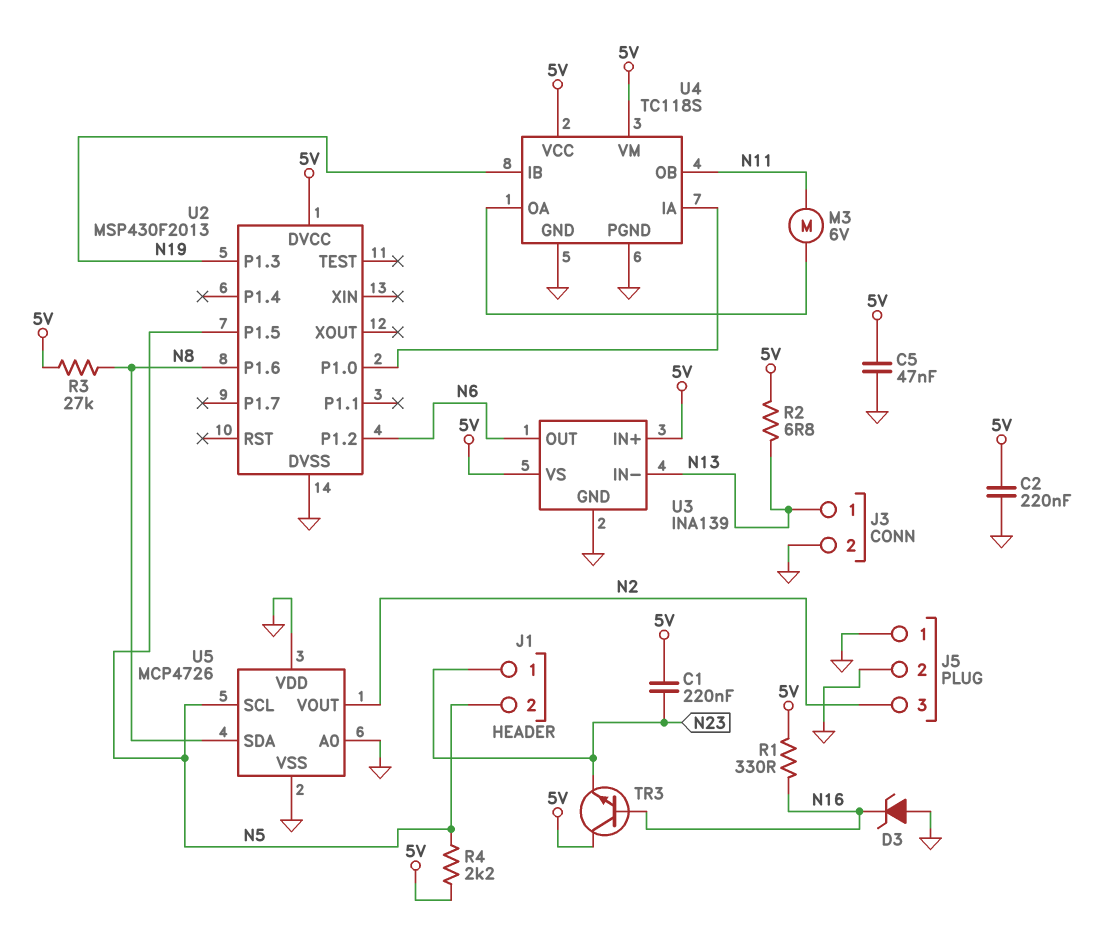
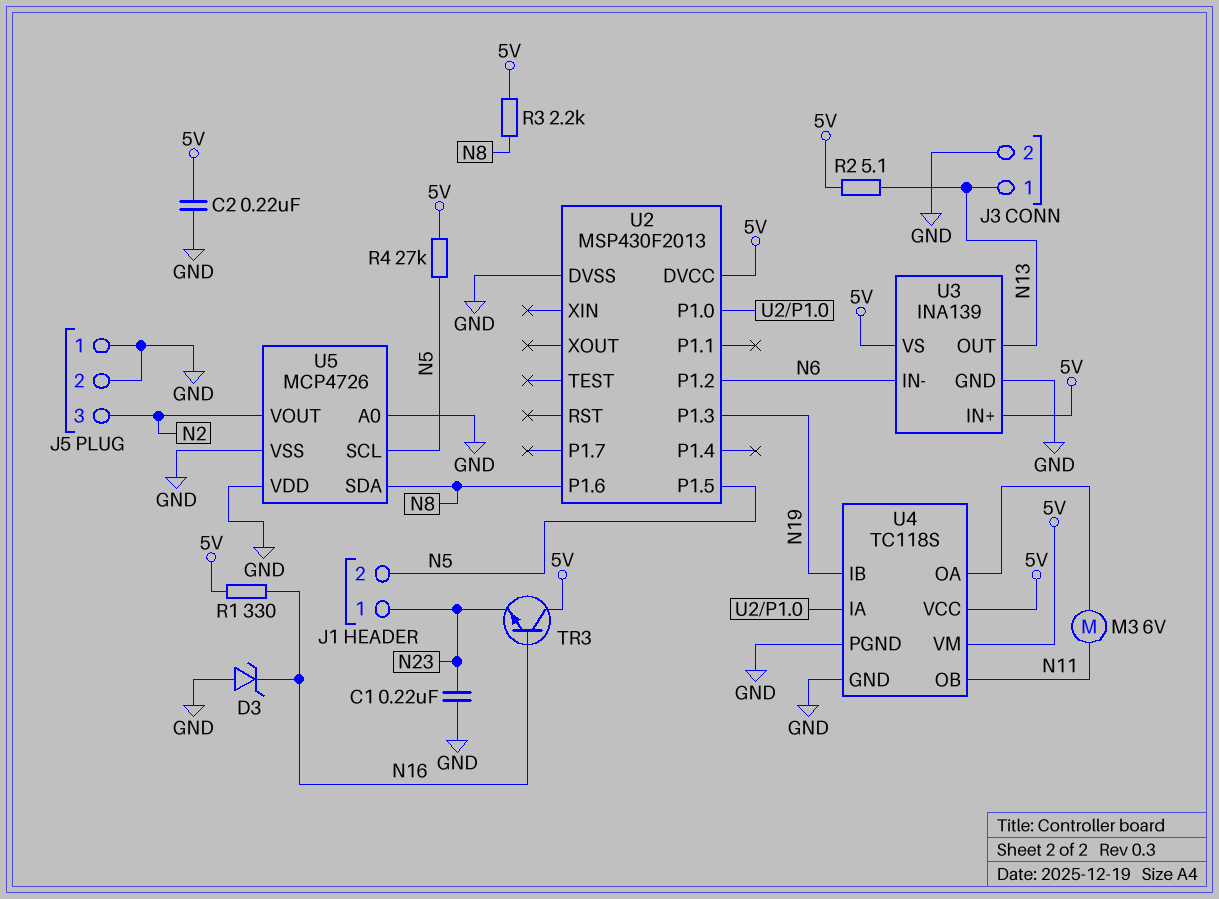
C1: 220nF (5V, N23) -> 220nF (GND, N23)
C5: 47nF (5V, GND) -> none
R2: 6.8 (5V, N13) -> 5.1 (5V, N13)
R3: 27k (5V, N8) -> 2.2k (5V, N8)
R4: 2.2k (5V, N5) -> 27k (5V, N5)
U3 pin IN-: N13 -> N6
U3 pin OUT: N6 -> N13

